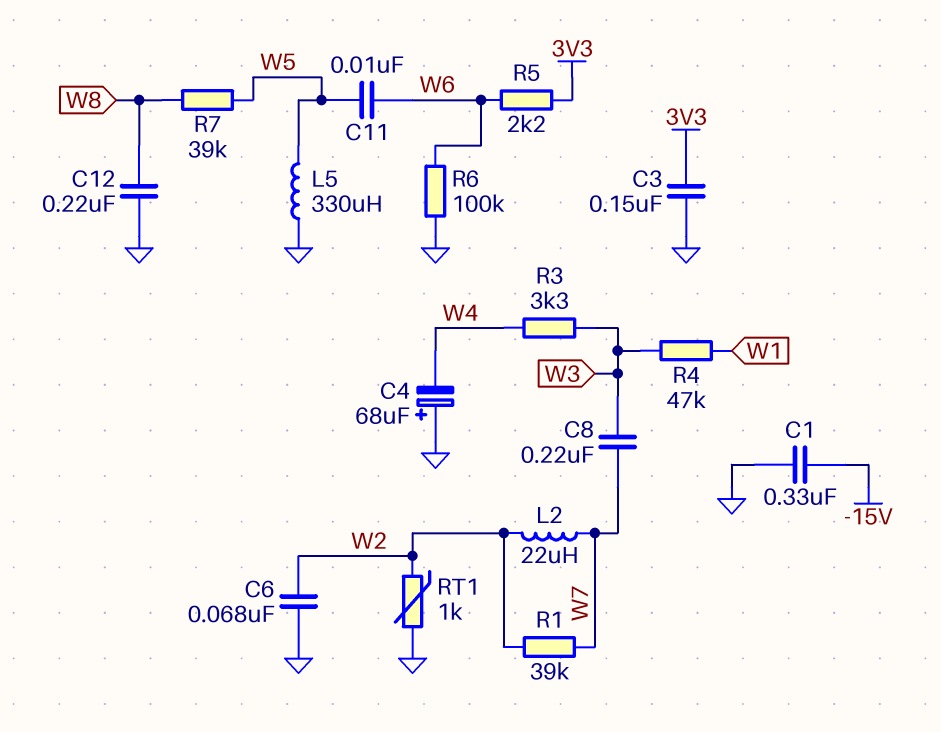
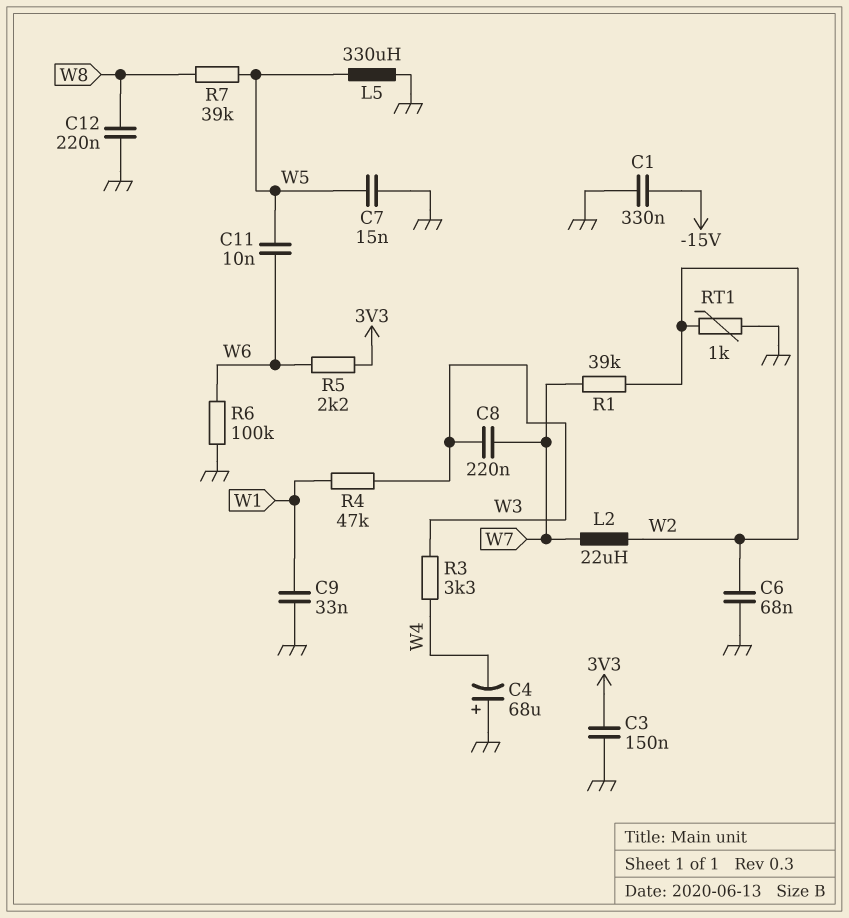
C7: none -> 15nF (GND, W5)
C9: none -> 33nF (GND, W1)

